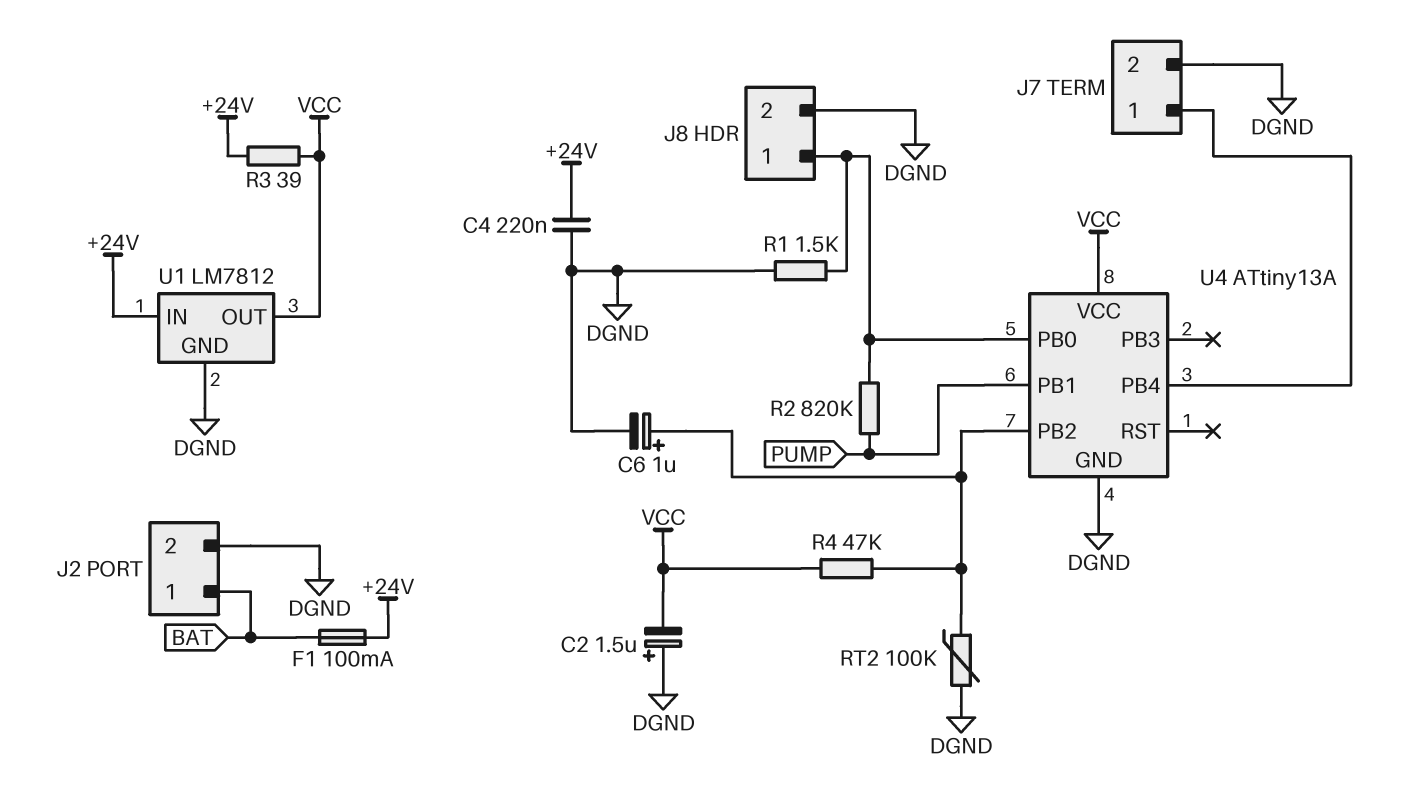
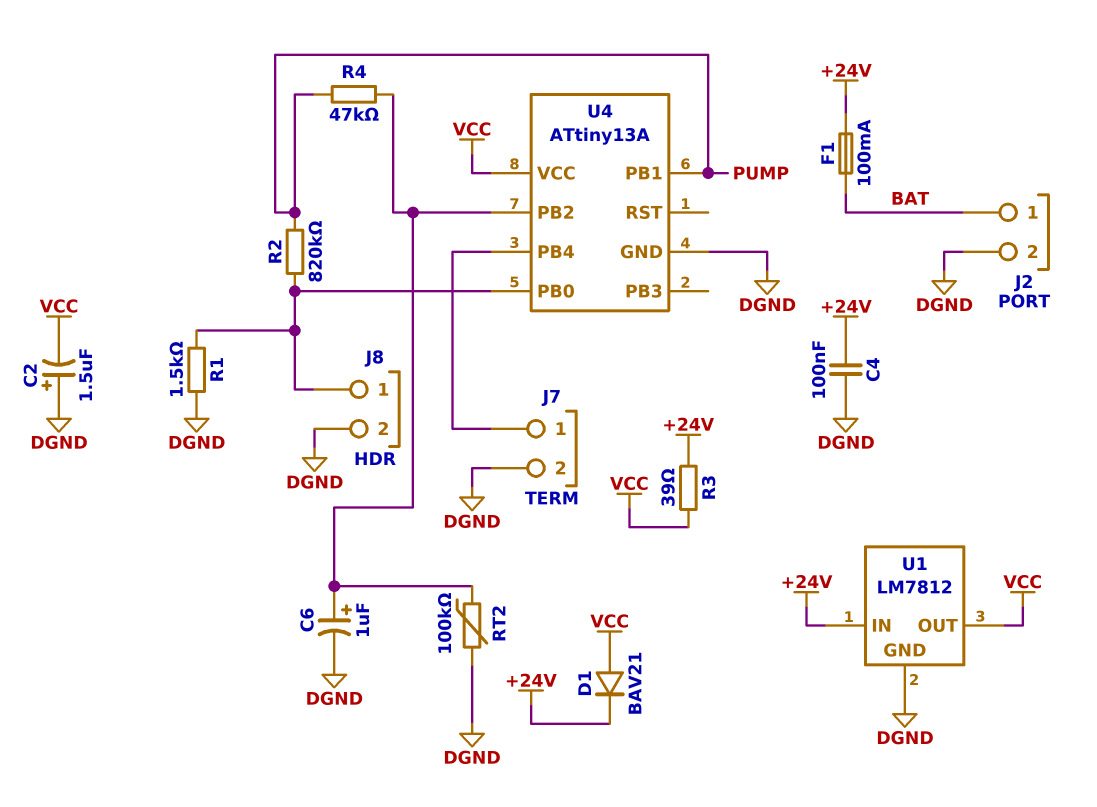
C4: 220nF (+24V, DGND) -> 100nF (+24V, DGND)
D1: none -> diode BAV21 (A VCC, K +24V)
R4: 47k (U4/PB2, VCC) -> 47k (PUMP, U4/PB2)

